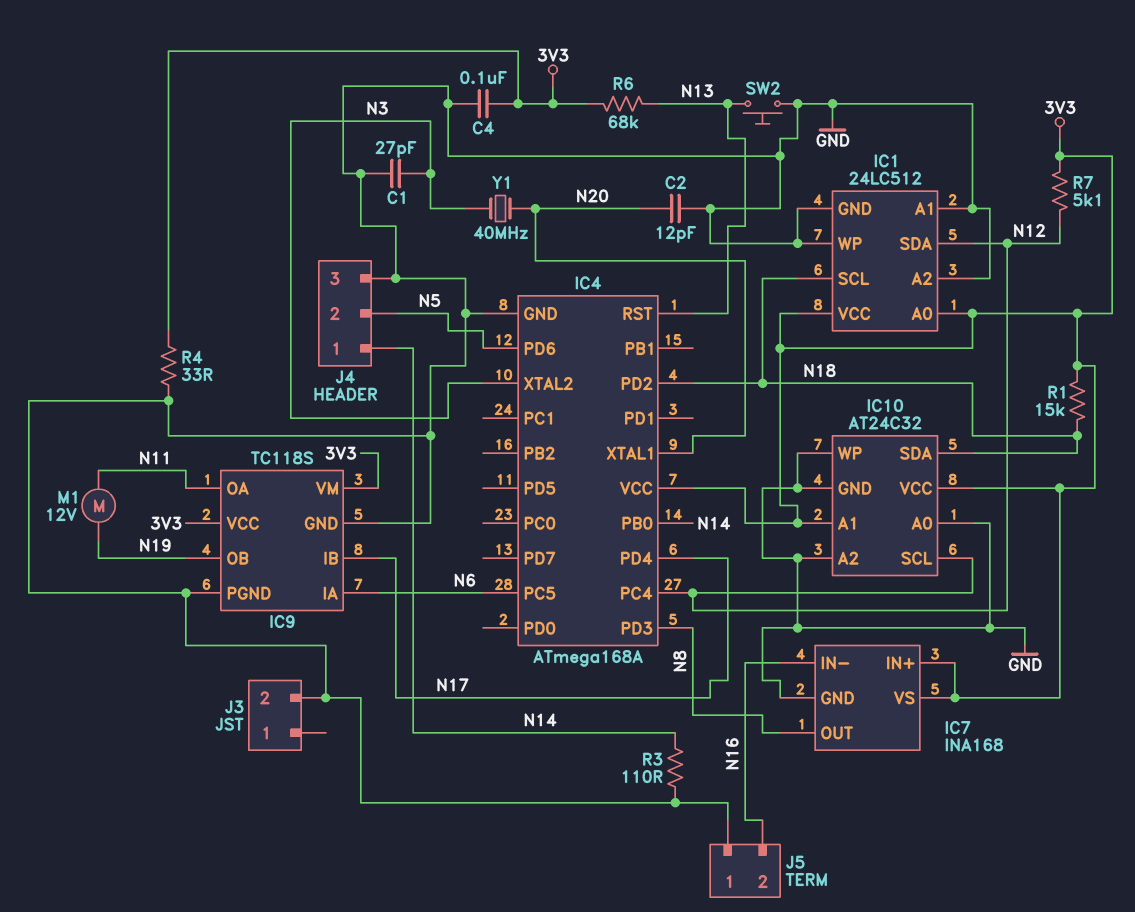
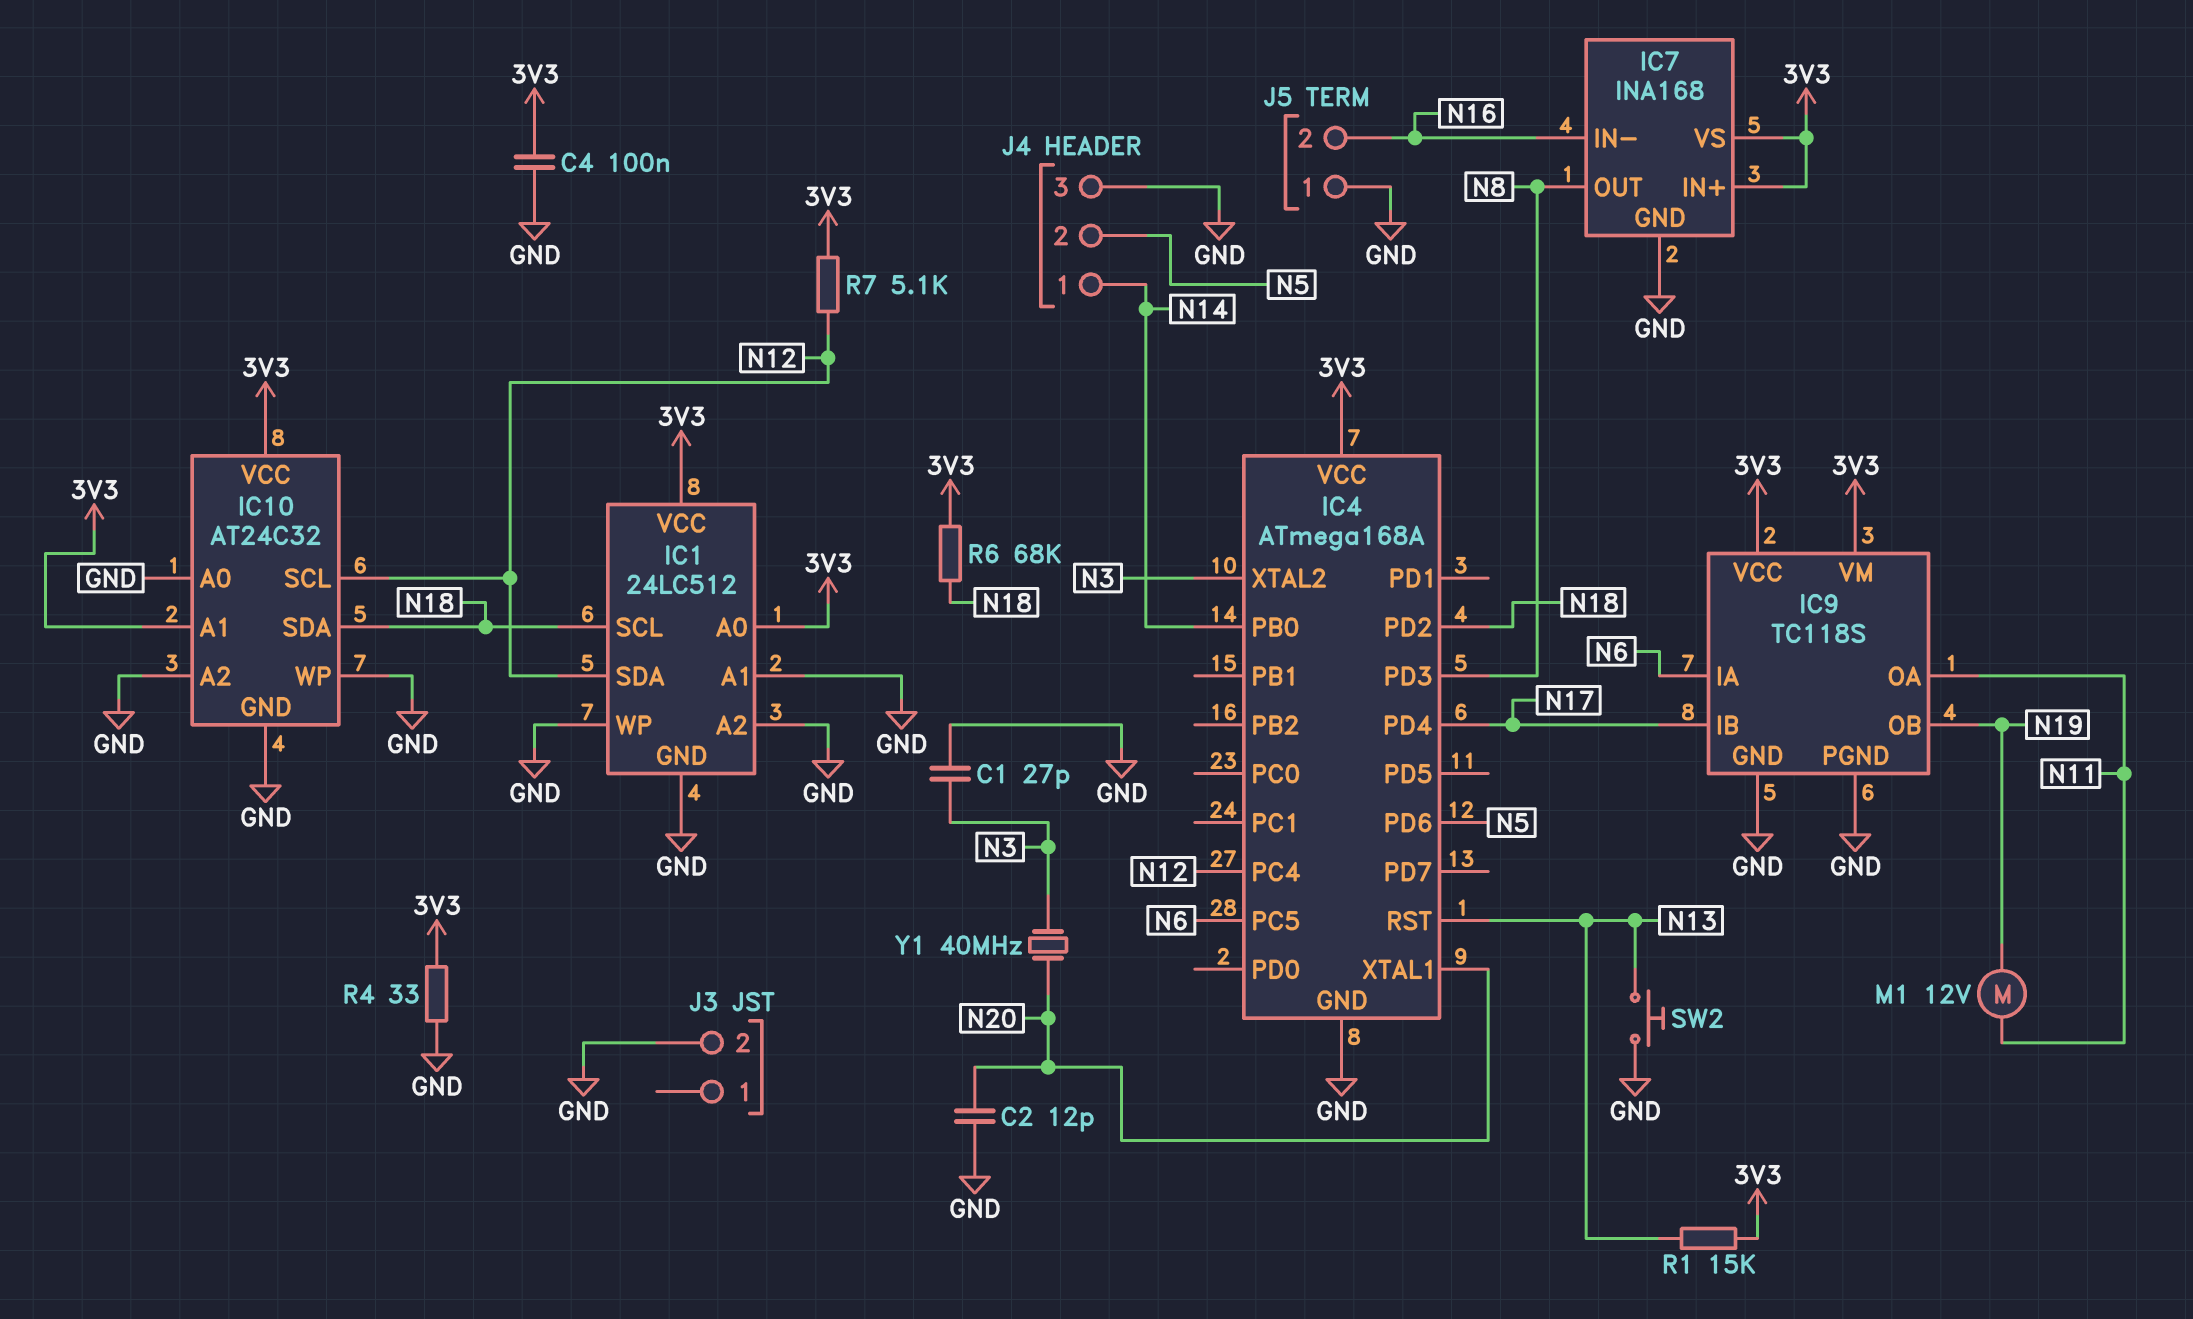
R1: 15k (3V3, N18) -> 15k (3V3, N13)
R3: 110 (GND, N14) -> none
R6: 68k (3V3, N13) -> 68k (3V3, N18)

